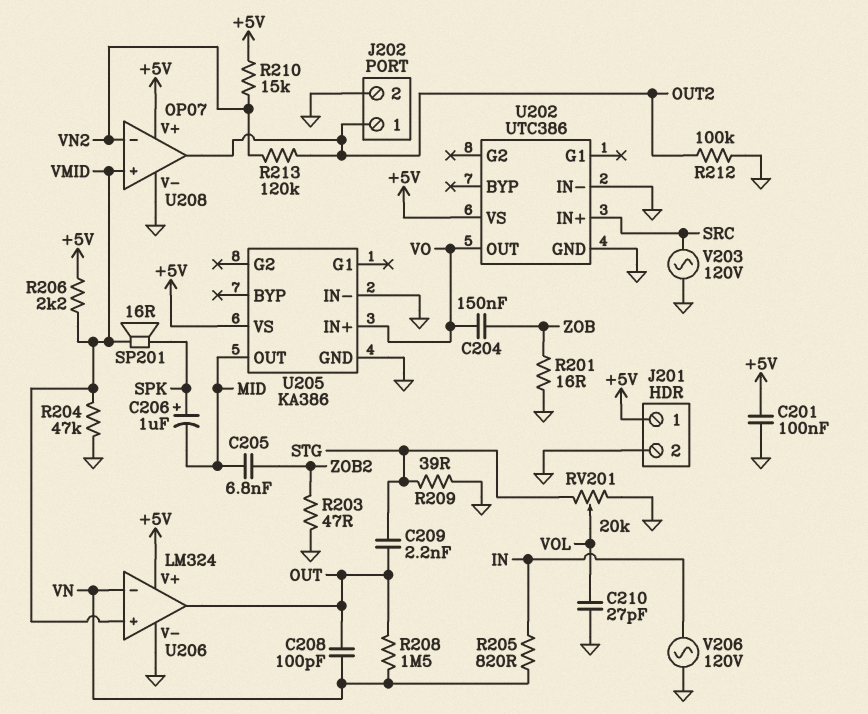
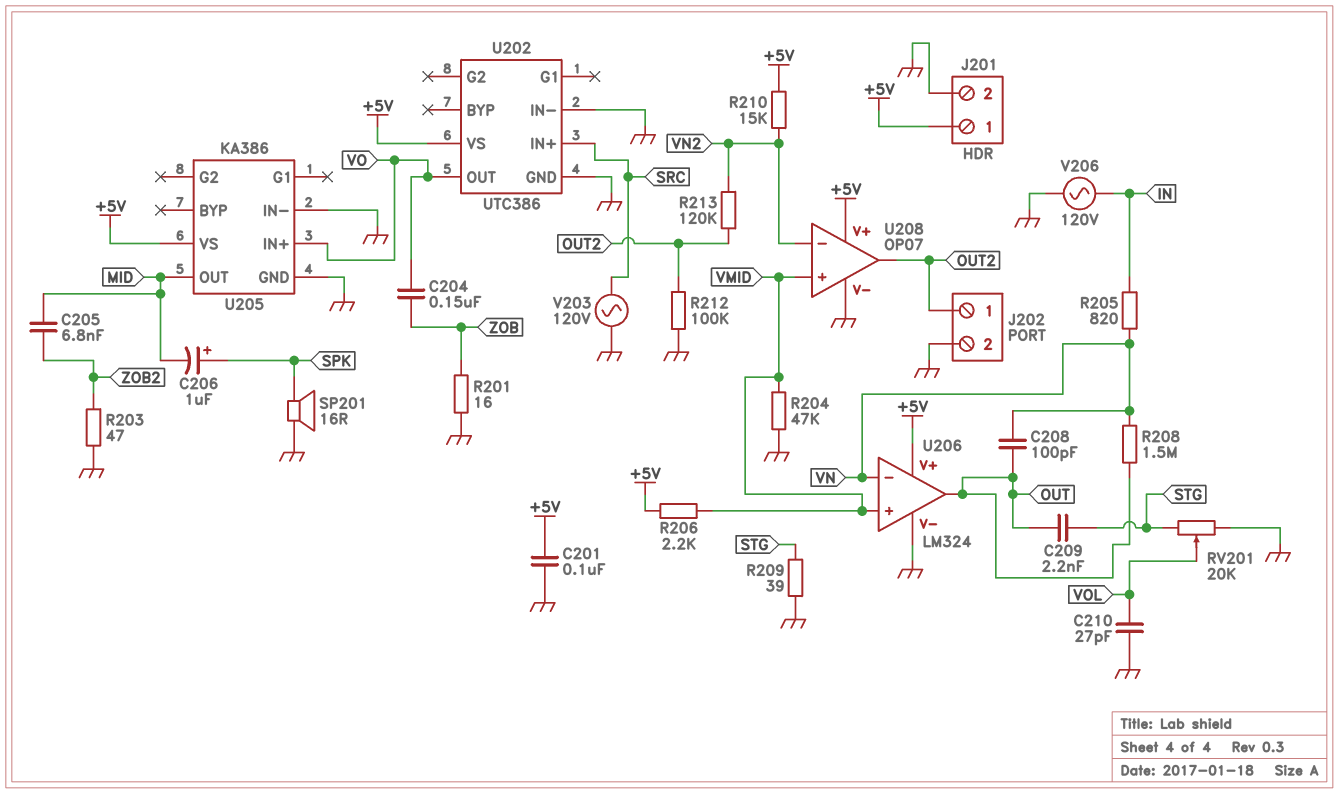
SP201: speaker 16R (SPK, VMID) -> speaker 16R (GND, SPK)

